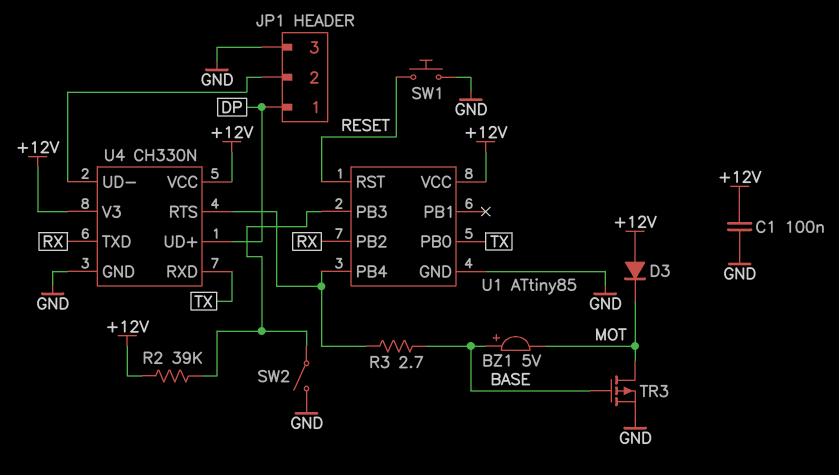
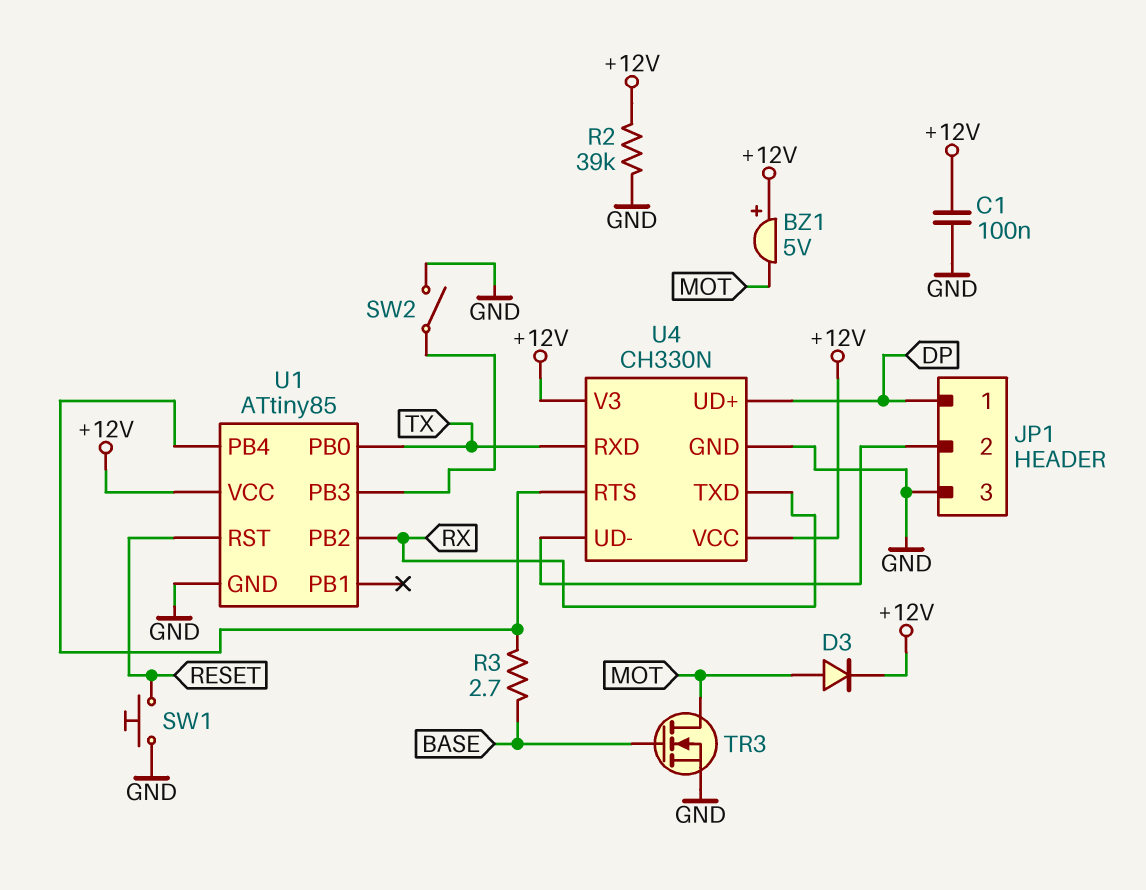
BZ1: buzzer 5V (plus BASE, minus MOT) -> buzzer 5V (plus +12V, minus MOT)
D3: diode (A +12V, K MOT) -> diode (A MOT, K +12V)
R2: 39k (+12V, U1/PB3) -> 39k (+12V, GND)
TR3: PMOS (G BASE, D MOT, S GND) -> NMOS (G BASE, D MOT, S GND)

